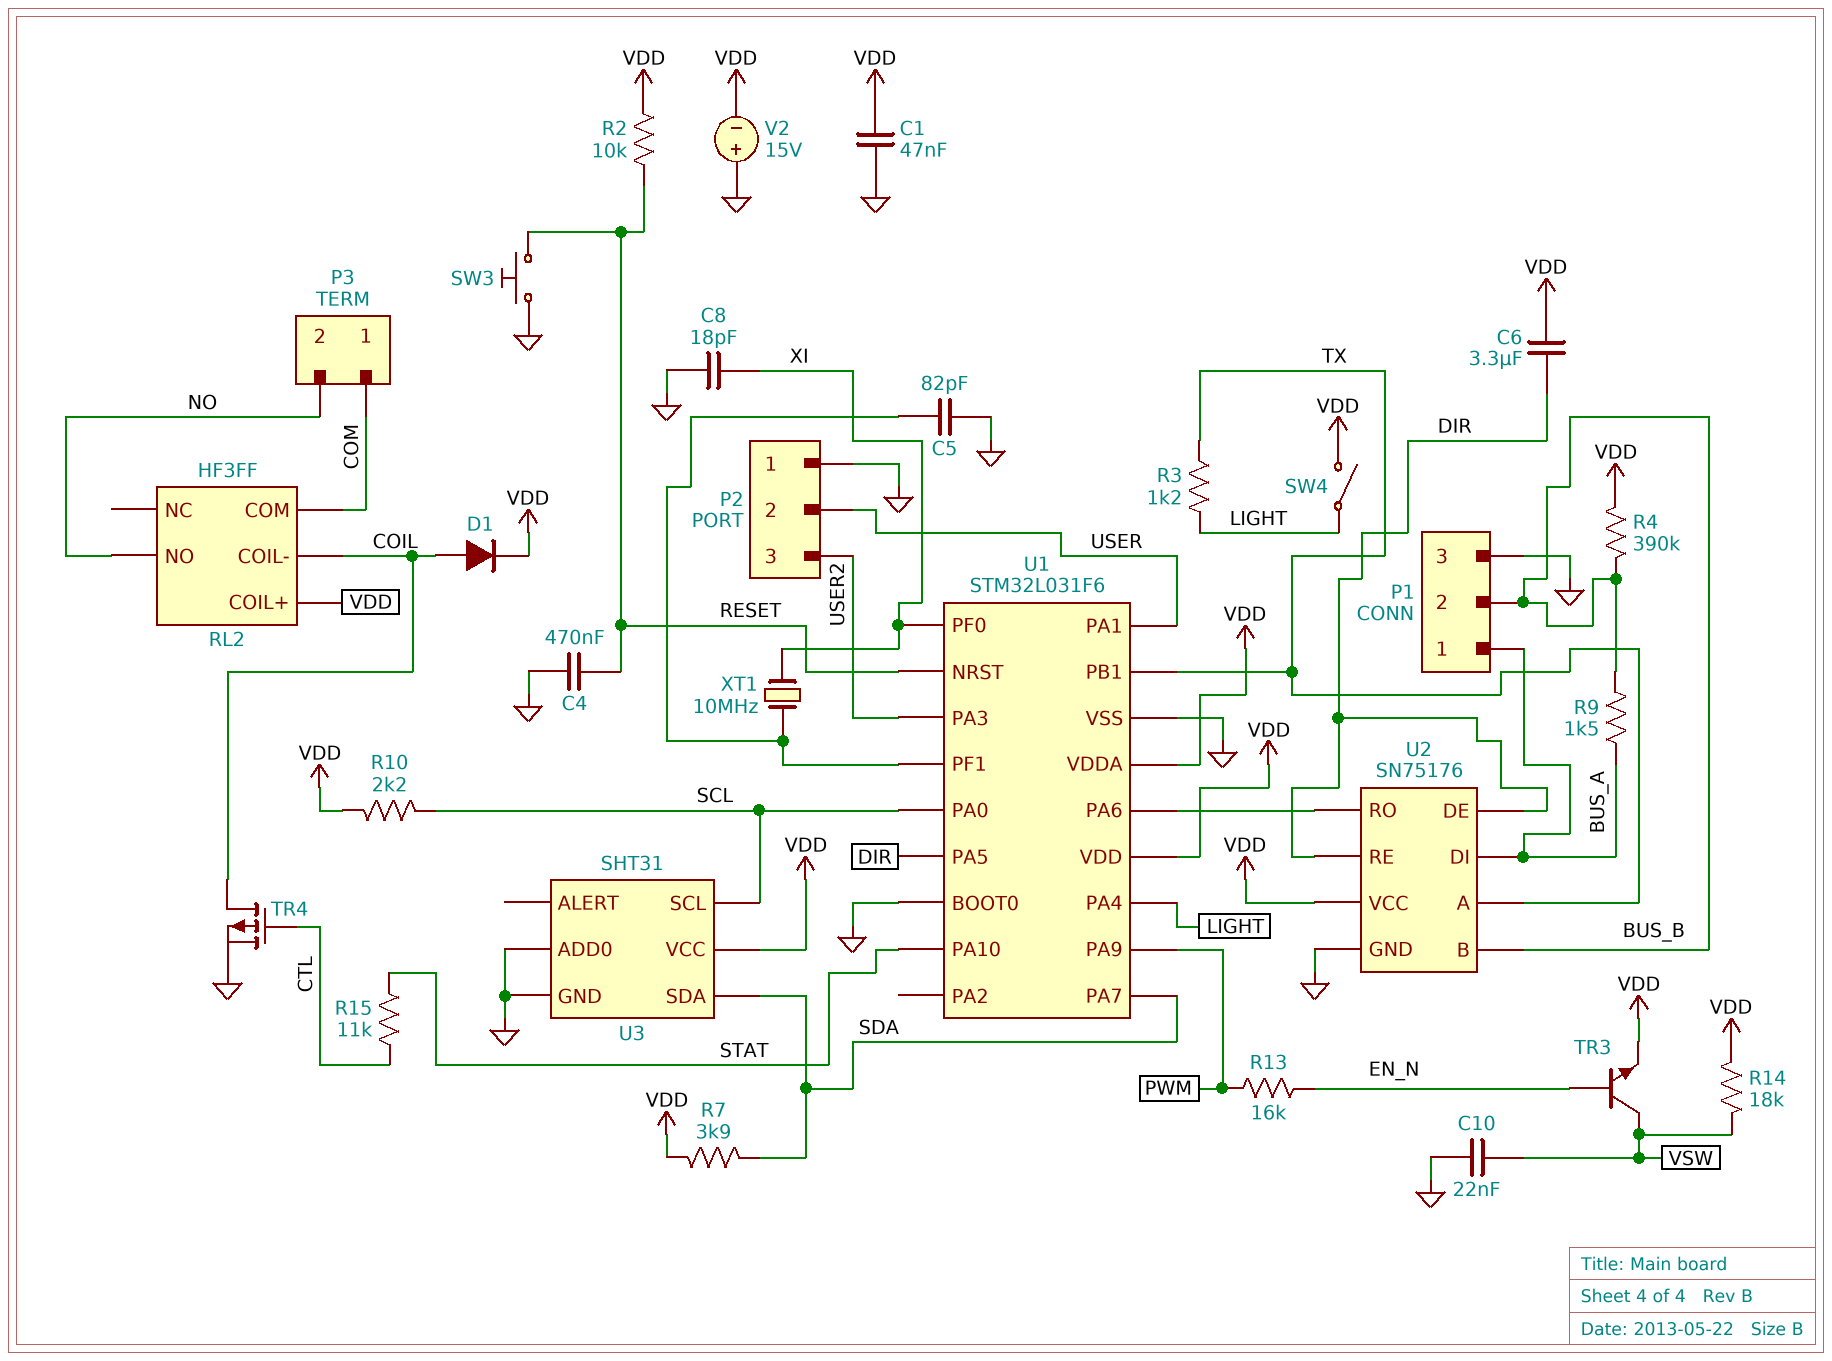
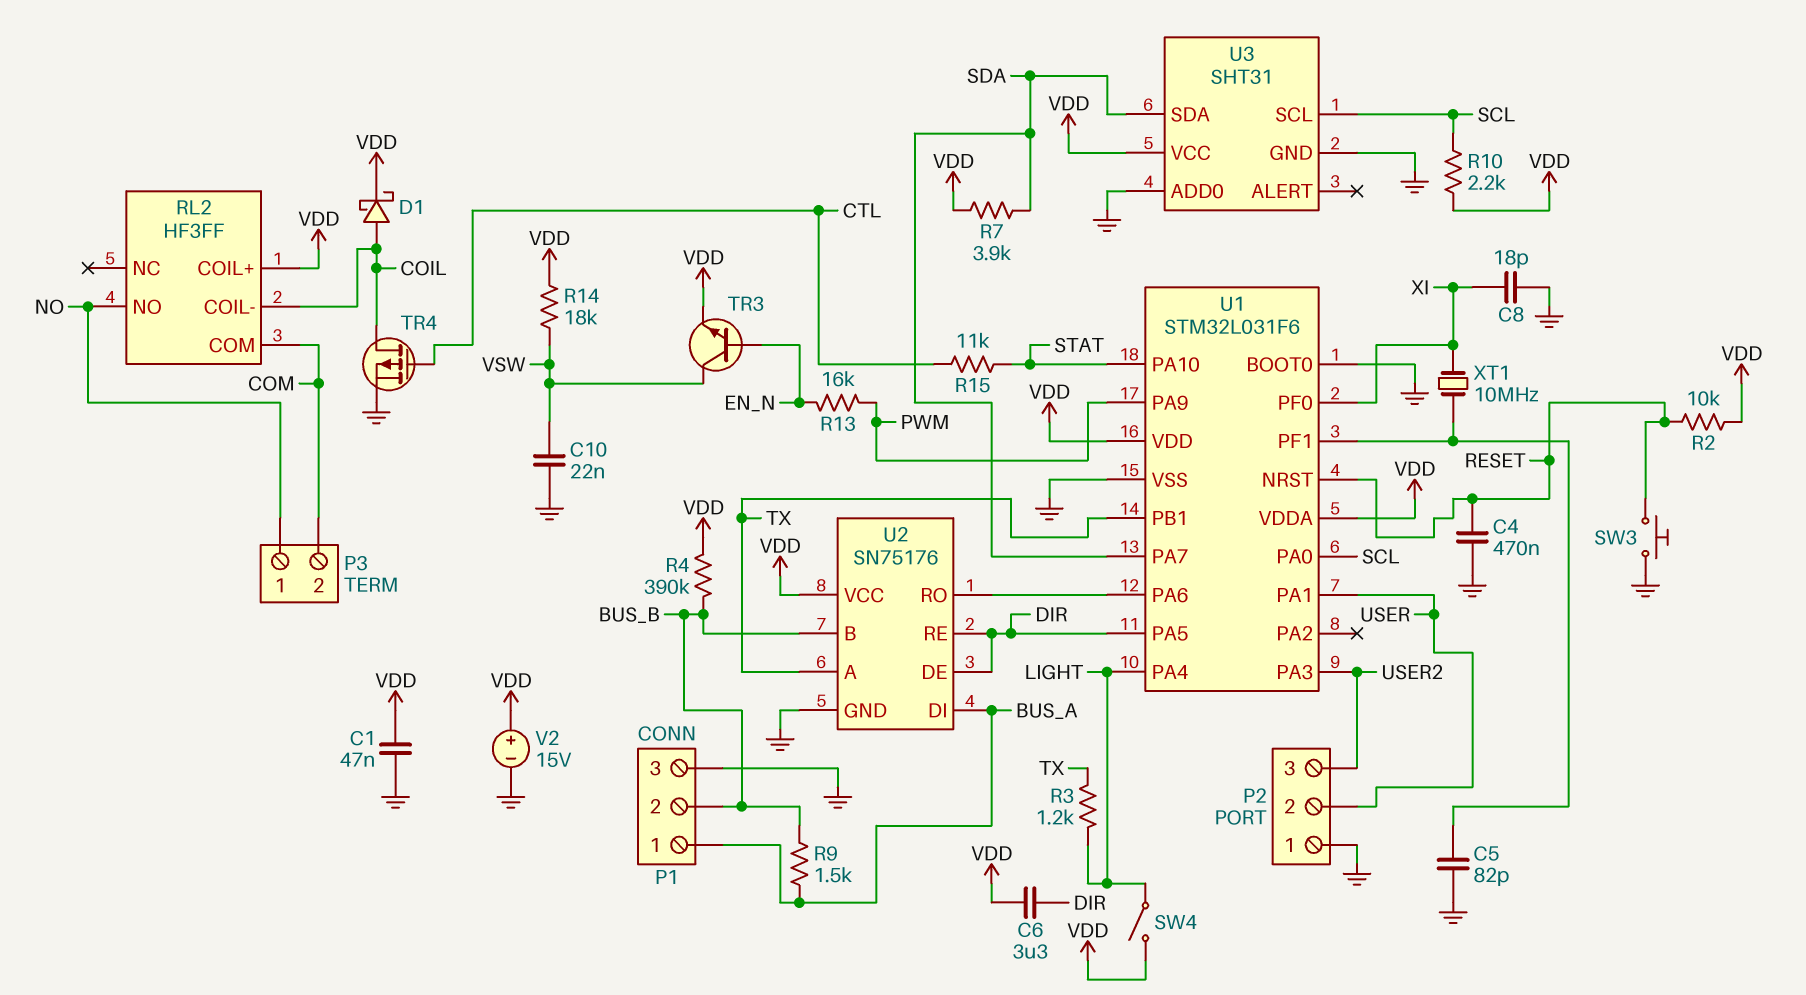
D1: diode (A COIL, K VDD) -> schottky (A COIL, K VDD)
P3 pin 1: COM -> NO
P3 pin 2: NO -> COM
V2: 15V (plus GND, minus VDD) -> 15V (plus VDD, minus GND)

